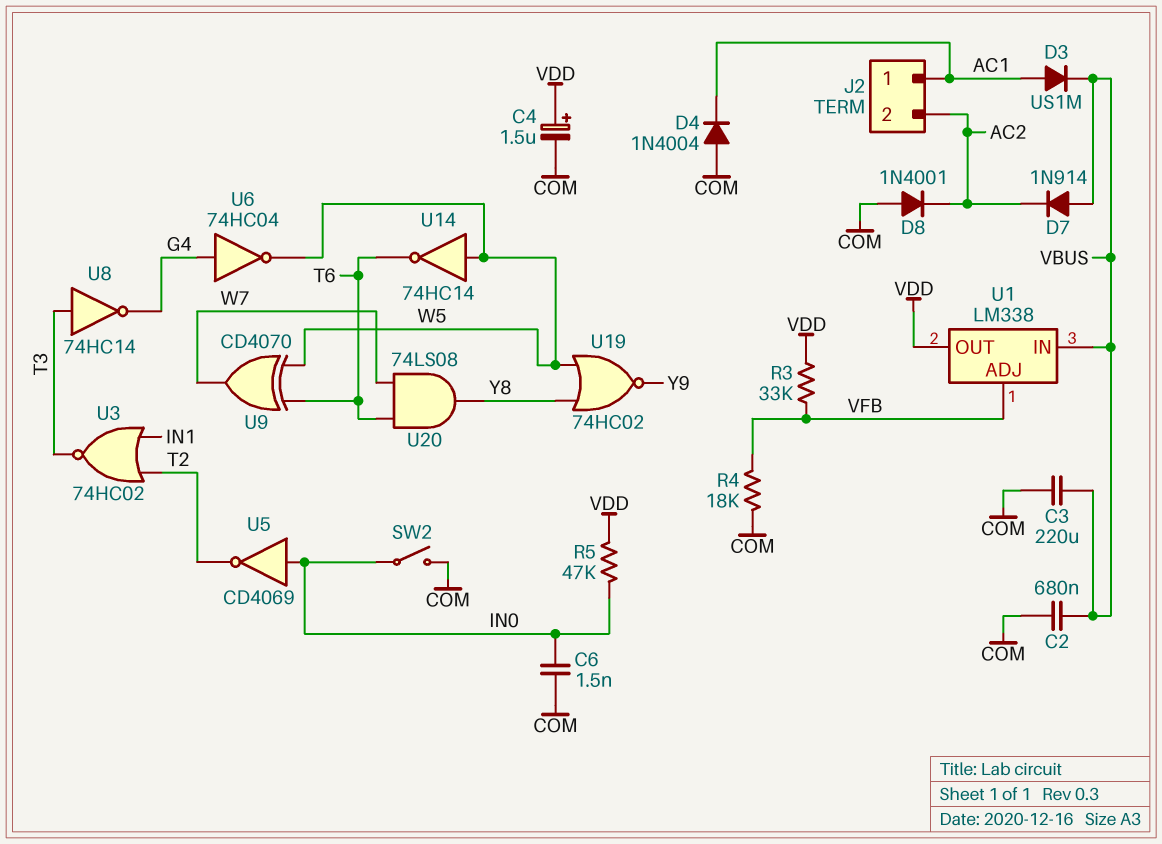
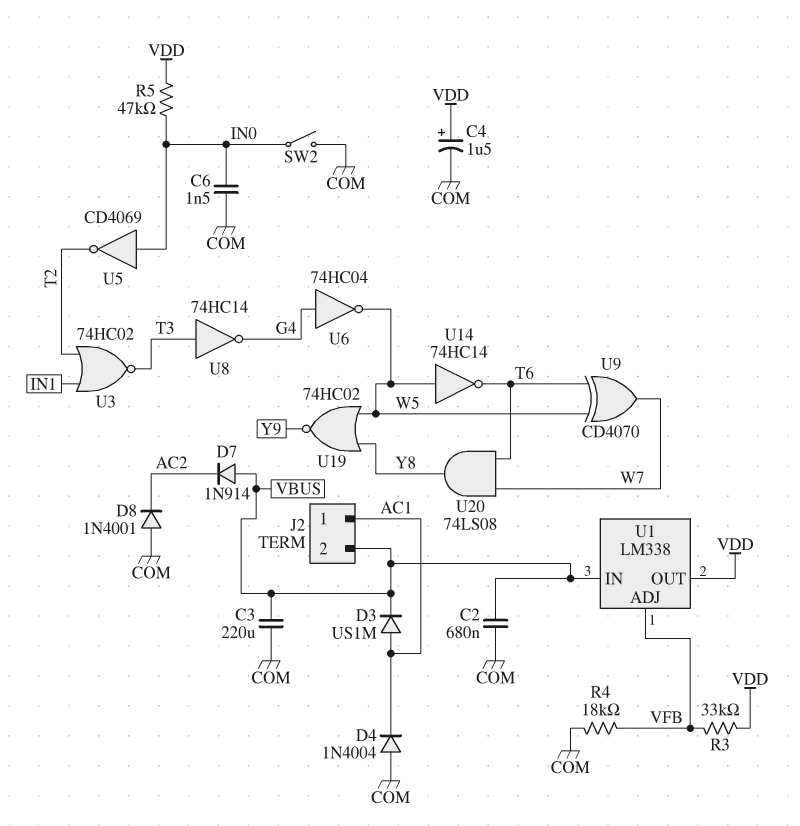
J2 pin 2: AC2 -> VBUS

